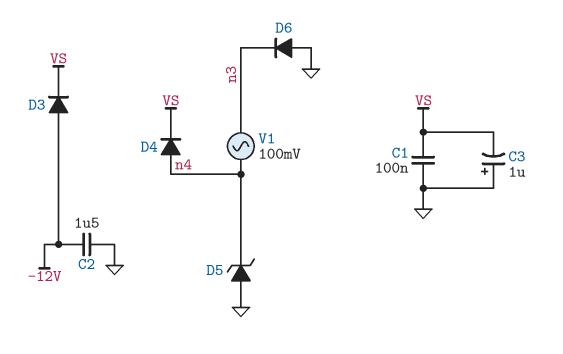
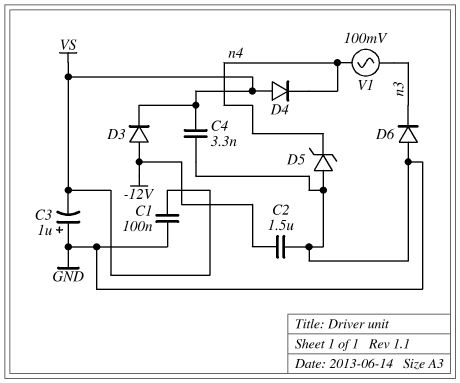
C4: none -> 3.3nF (GND, VS)
D4: diode (A n4, K VS) -> diode (A VS, K n4)

